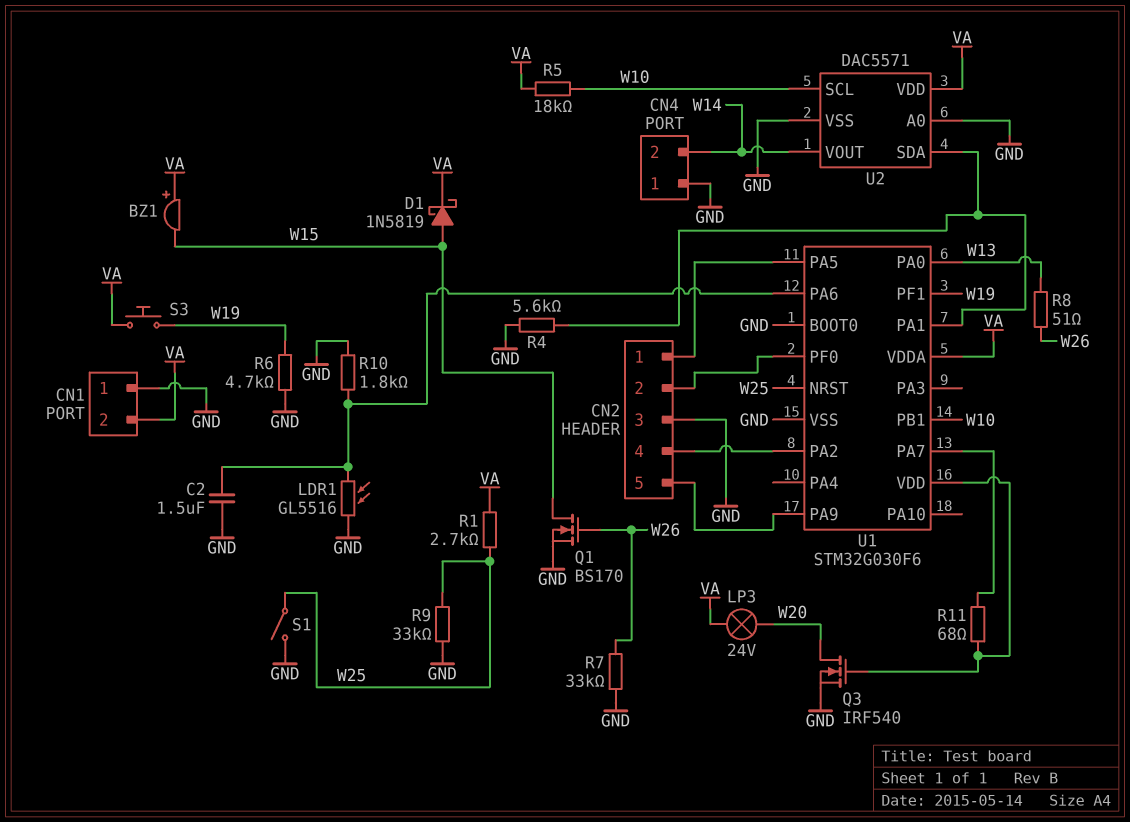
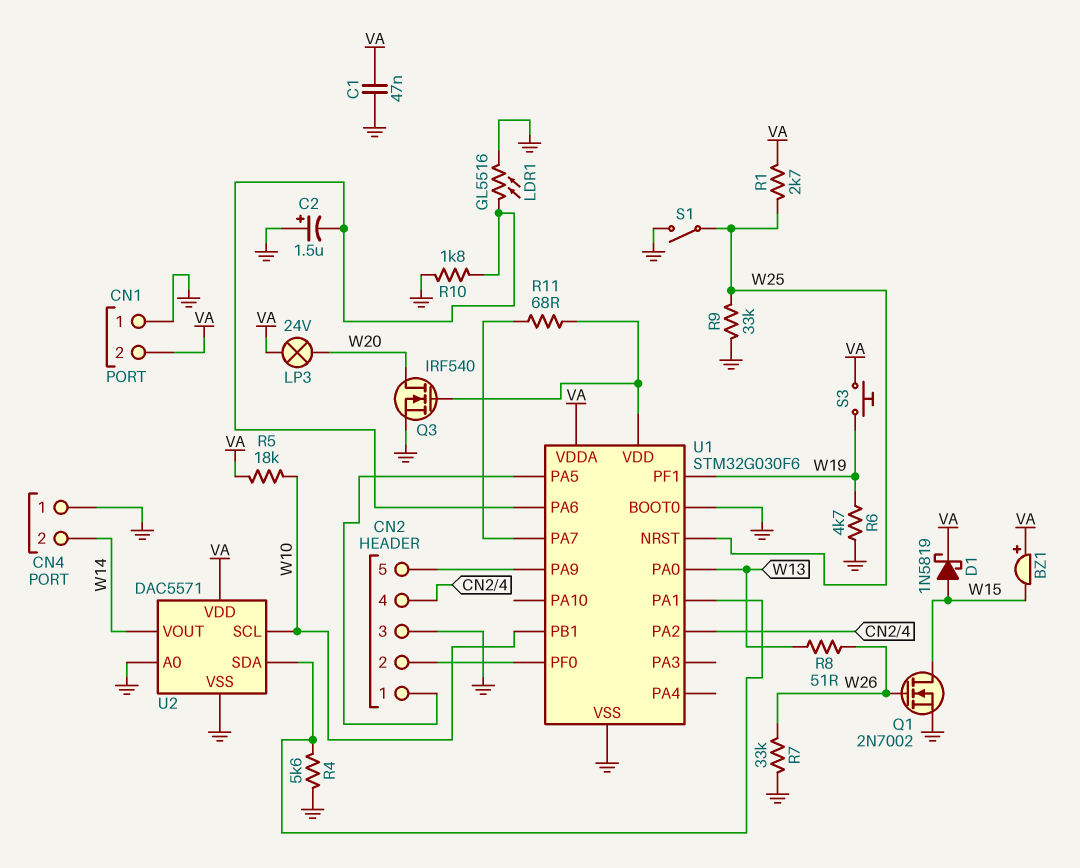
C1: none -> 47nF (GND, VA)
C2: 1.5uF (GND, U1/PA6) -> 1.5uF (plus GND, minus U1/PA6)
Q1: NMOS BS170 (G W26, D W15, S GND) -> NMOS 2N7002 (G W26, D W15, S GND)

